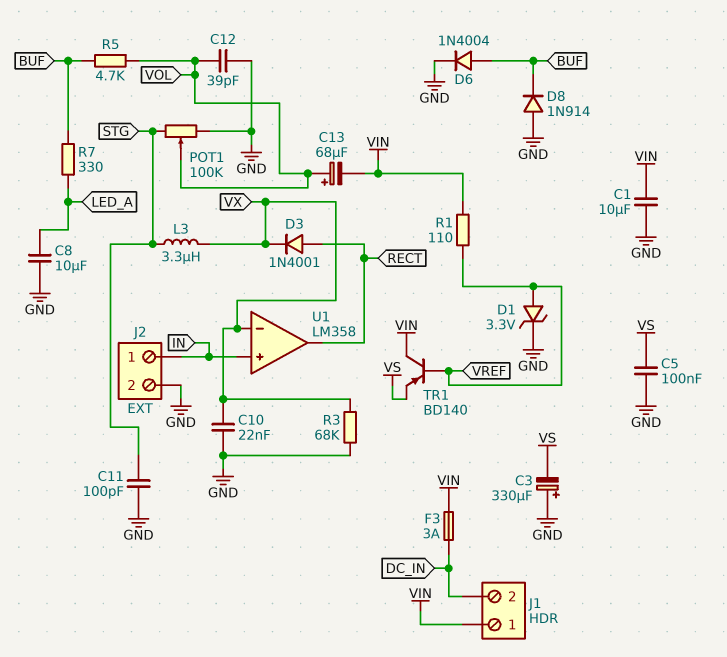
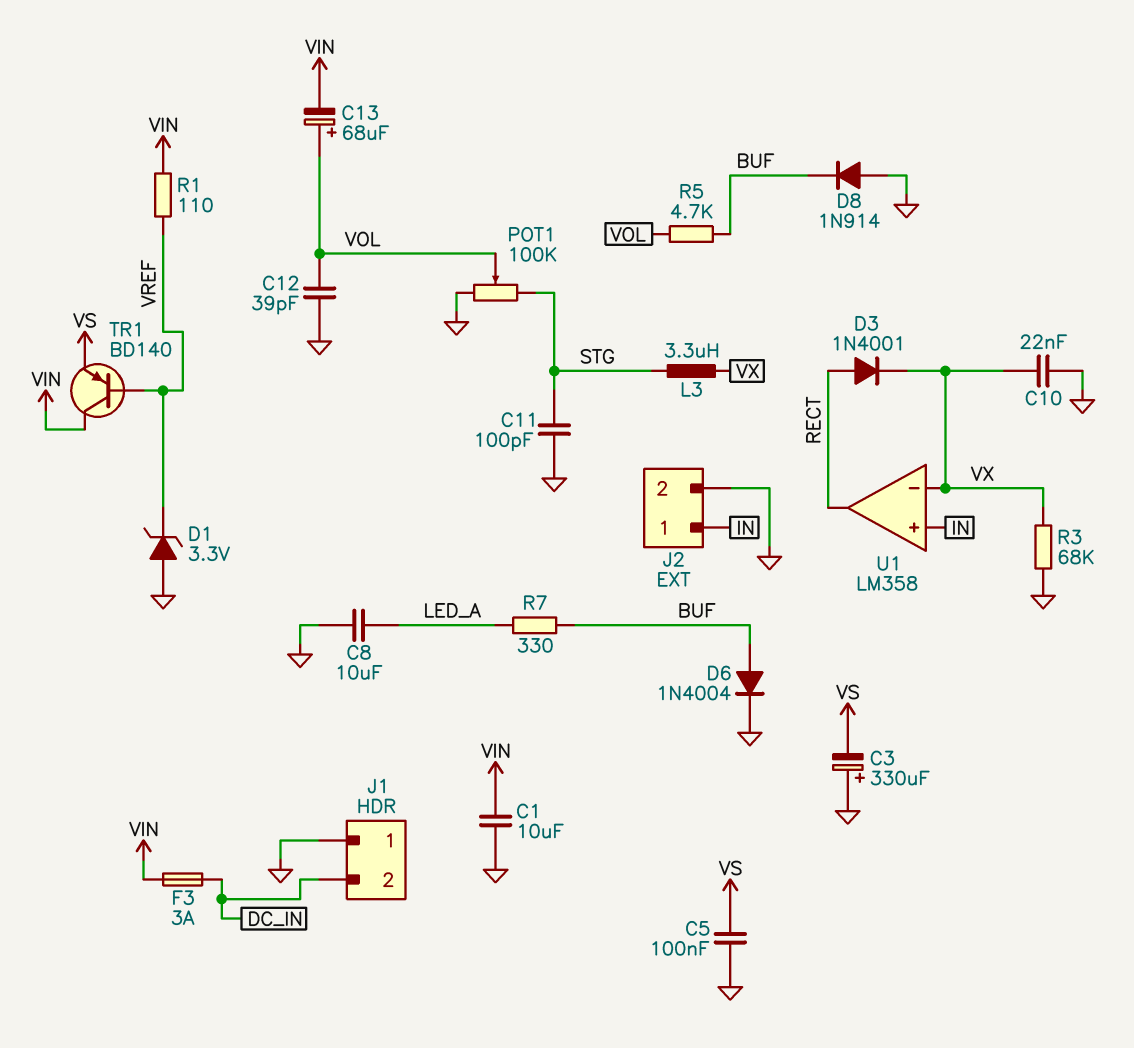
D1: zener 3.3V (A VREF, K GND) -> zener 3.3V (A GND, K VREF)
J1 pin 1: VIN -> GND

